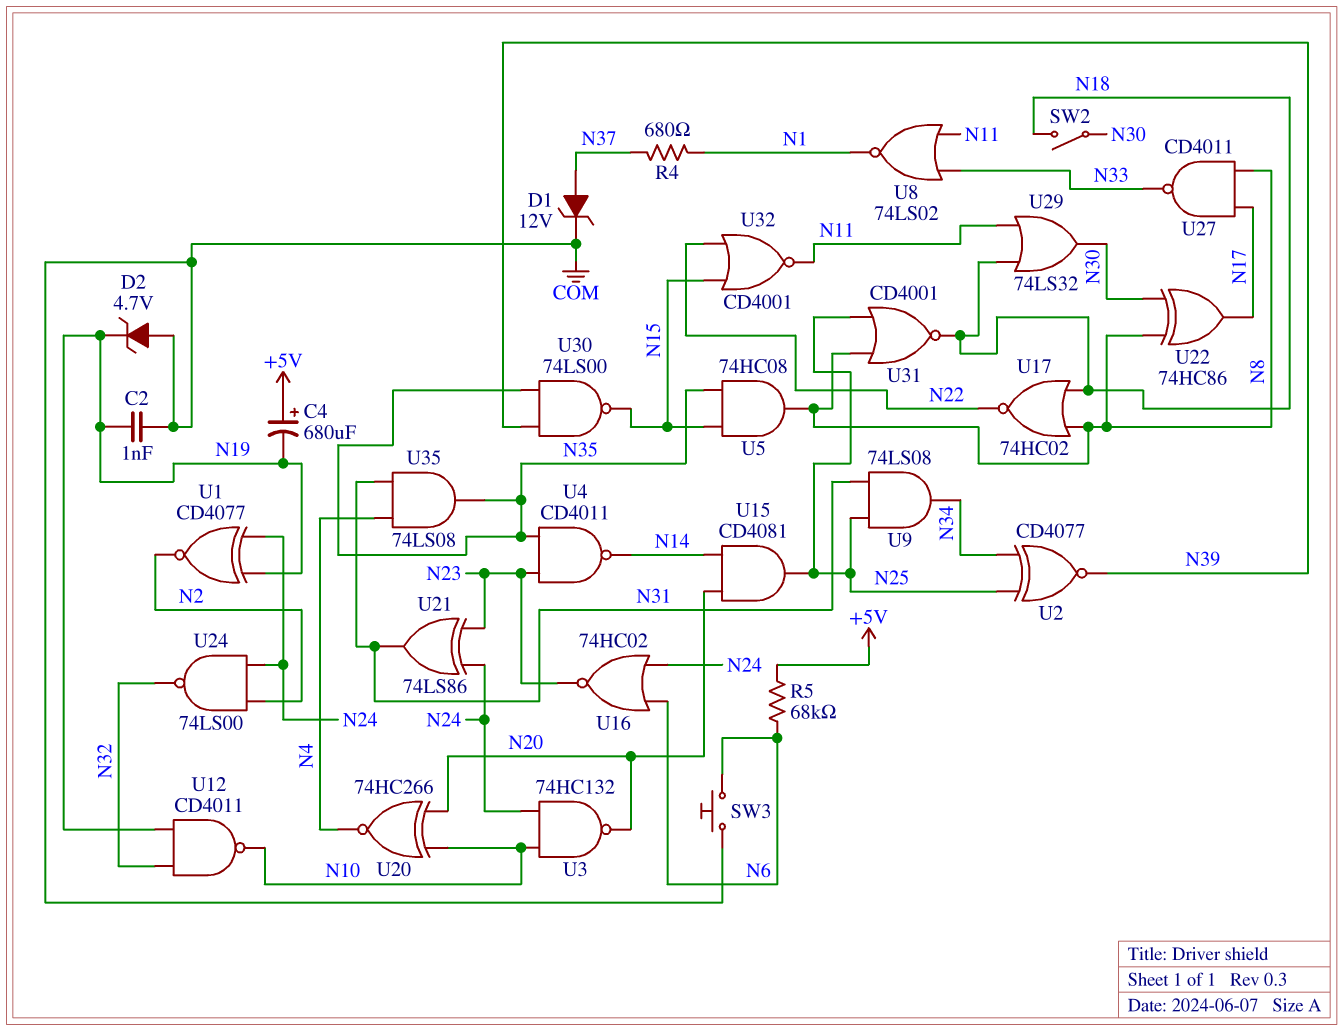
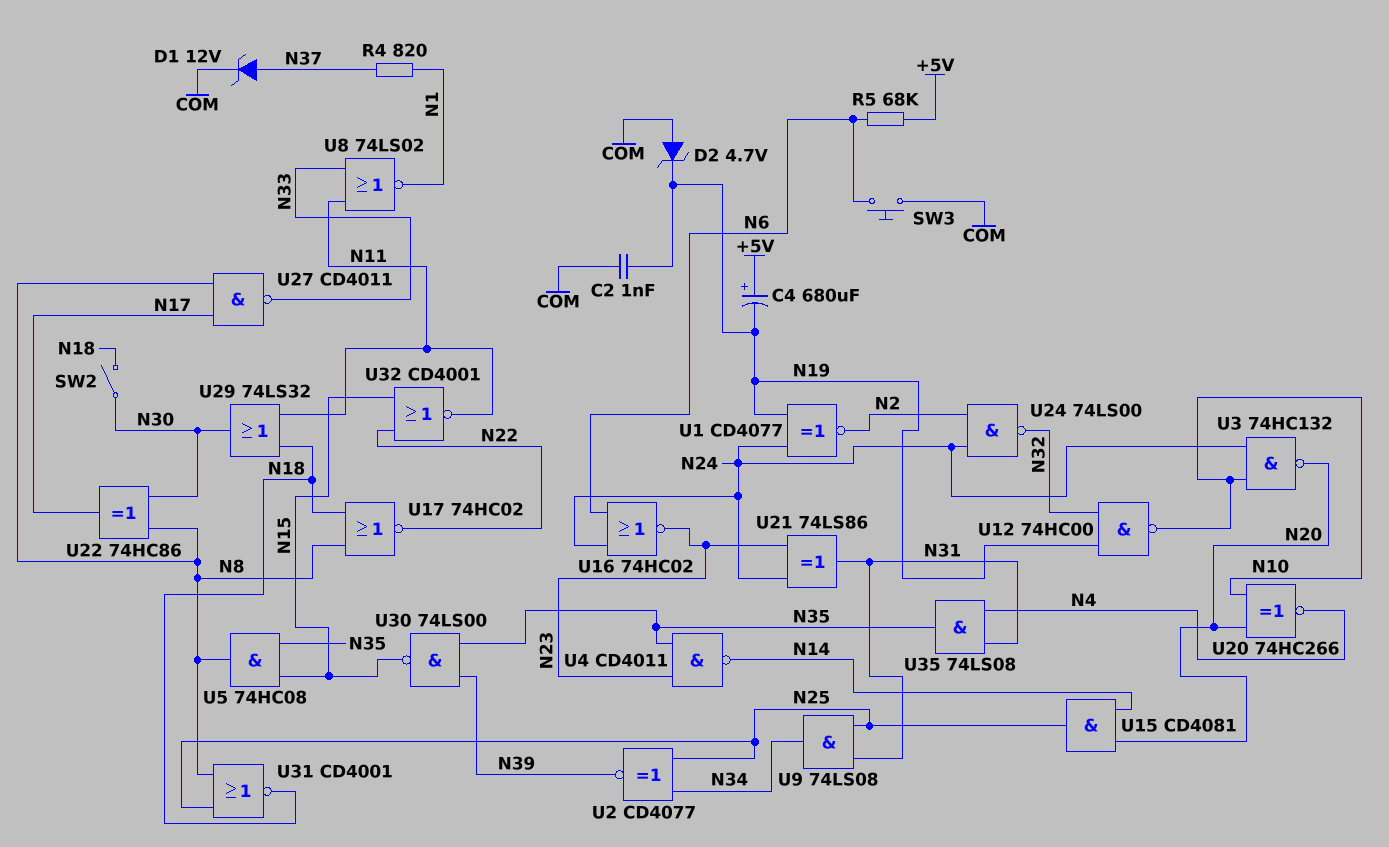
R4: 680 (N1, N37) -> 820 (N1, N37)
U12: NAND CD4011 (in N19, in N32, out N10) -> NAND 74HC00 (in N19, in N32, out N10)

